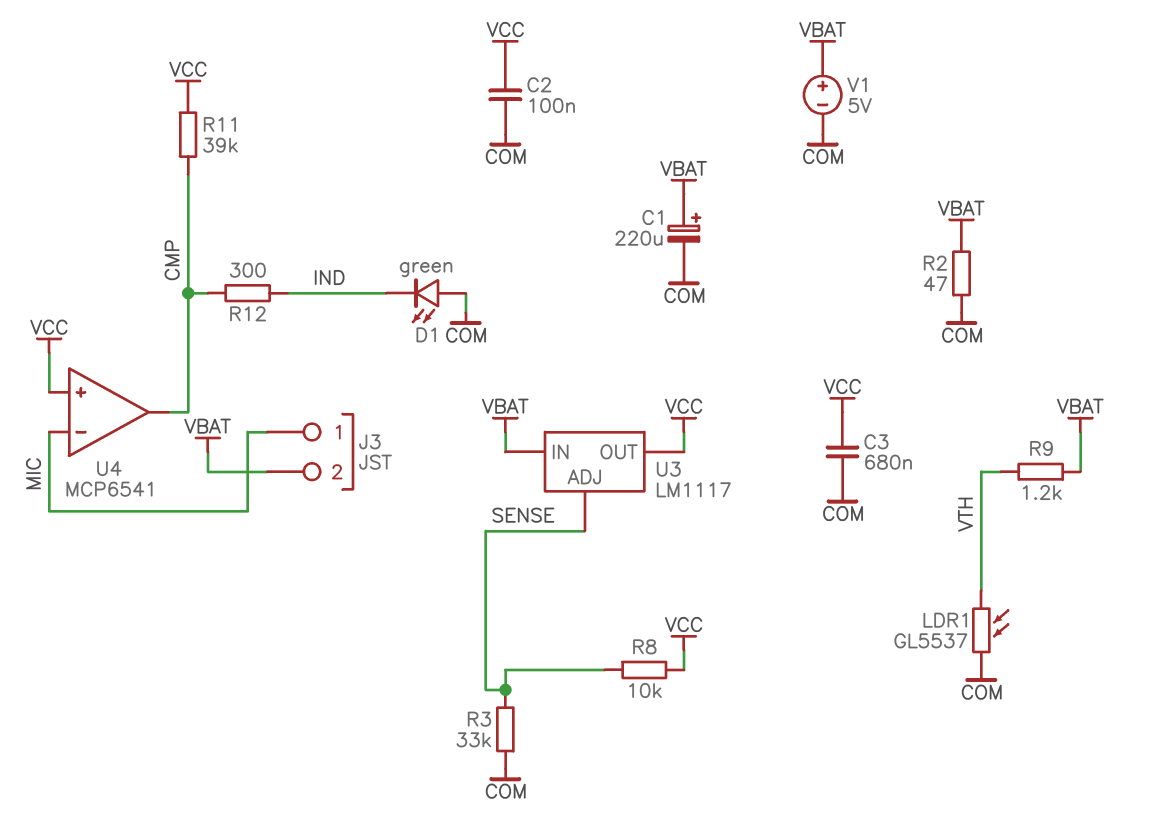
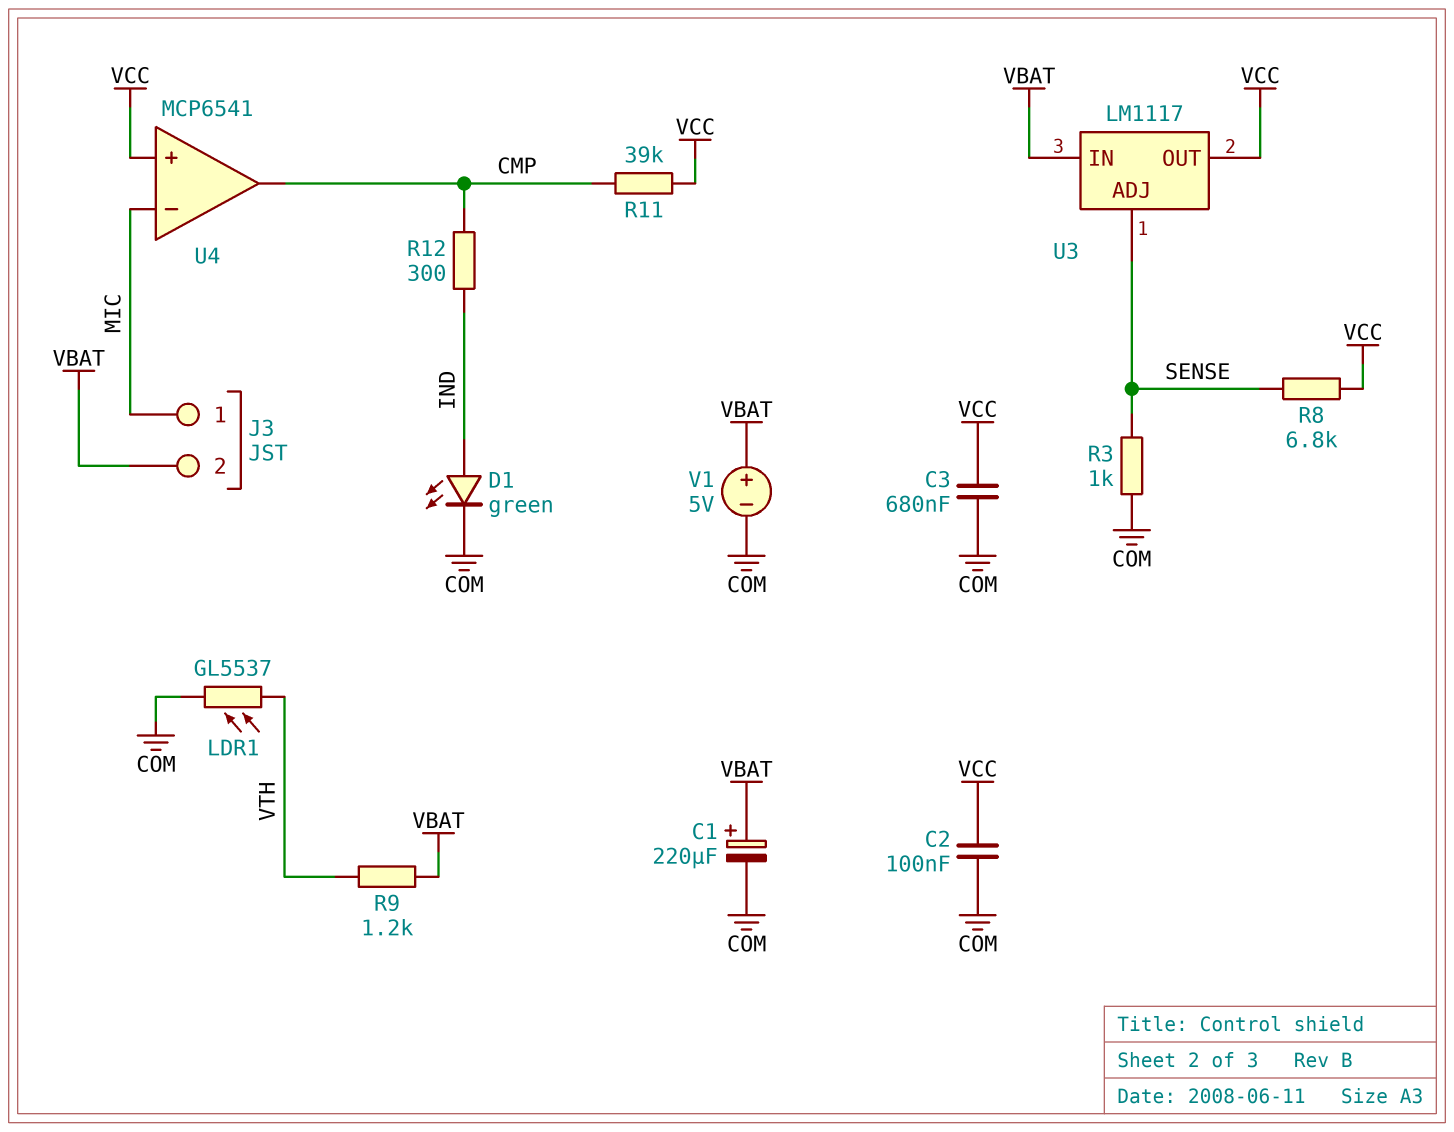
D1: LED green (A COM, K IND) -> LED green (A IND, K COM)
R2: 47 (COM, VBAT) -> none
R3: 33k (COM, SENSE) -> 1k (COM, SENSE)
R8: 10k (SENSE, VCC) -> 6.8k (SENSE, VCC)

